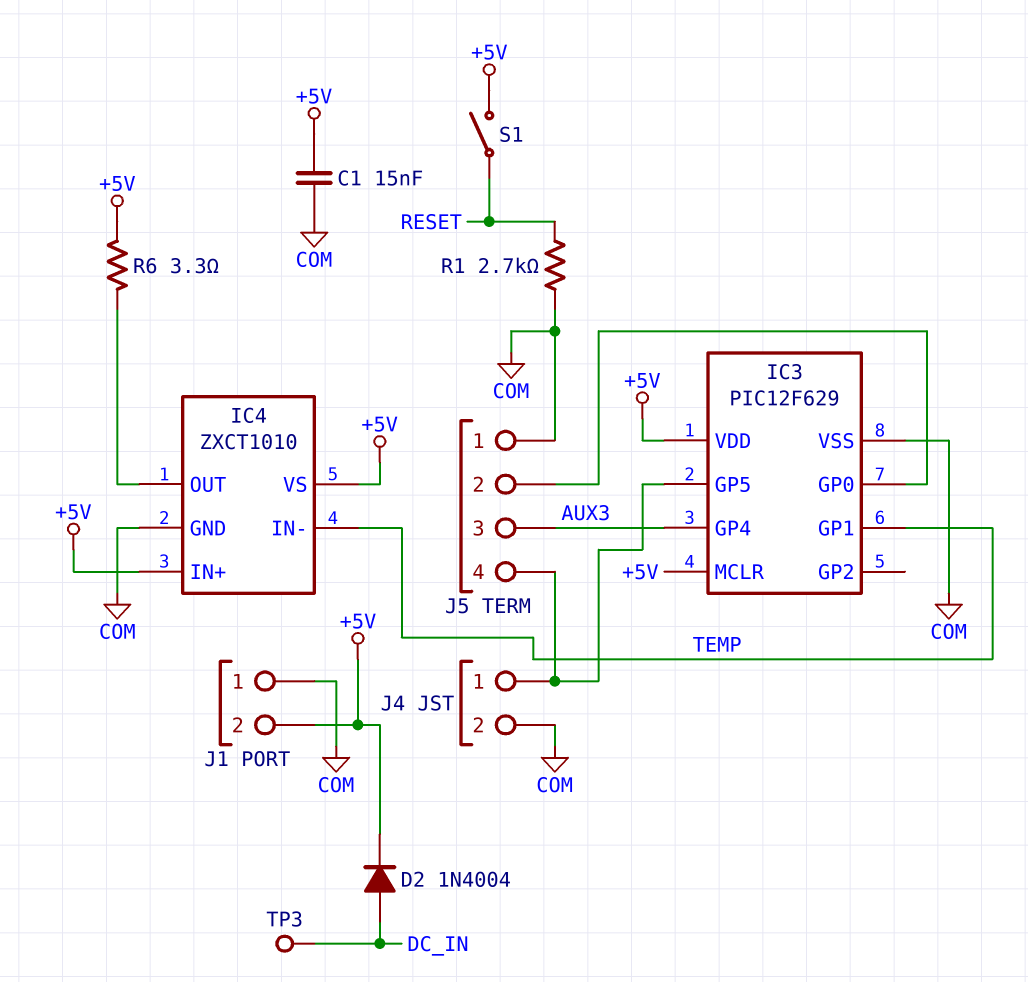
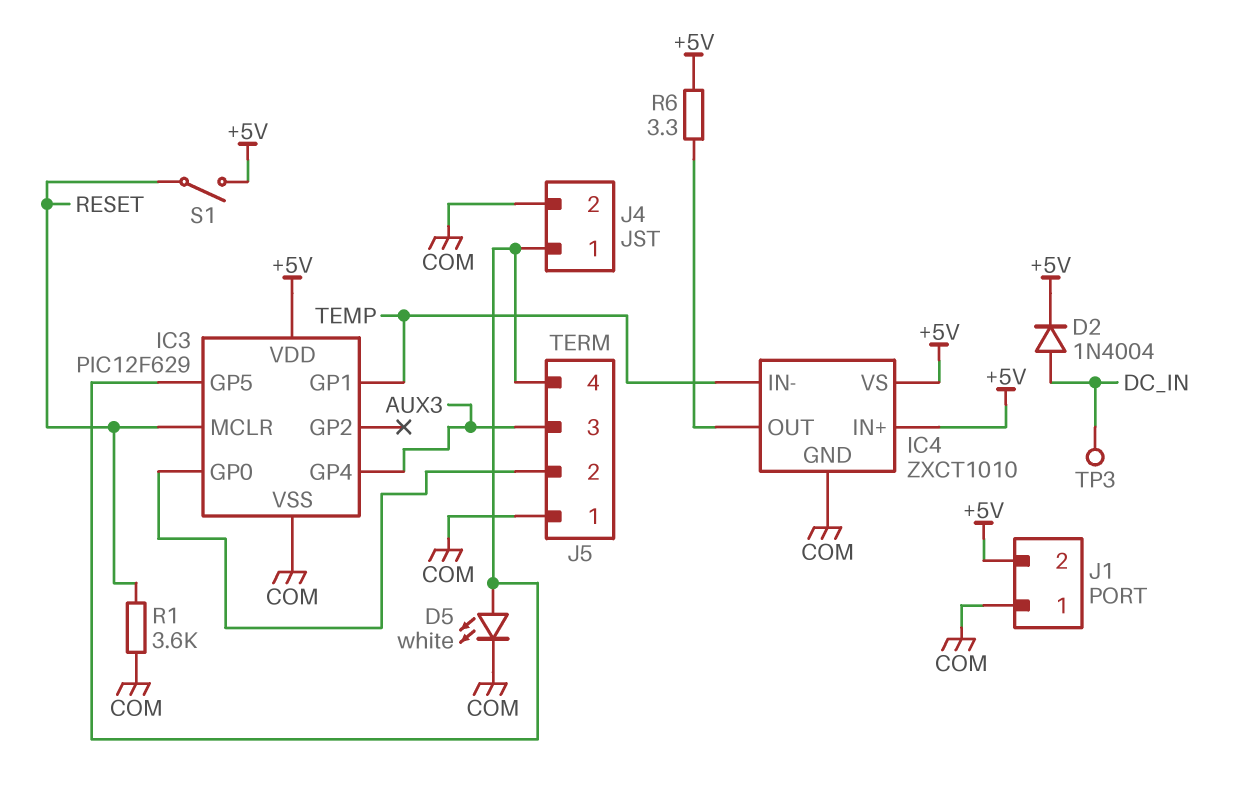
C1: 15nF (+5V, COM) -> none
D5: none -> LED white (A IC3/GP5, K COM)
IC3 pin MCLR: +5V -> RESET
R1: 2.7k (COM, RESET) -> 3.6k (COM, RESET)

